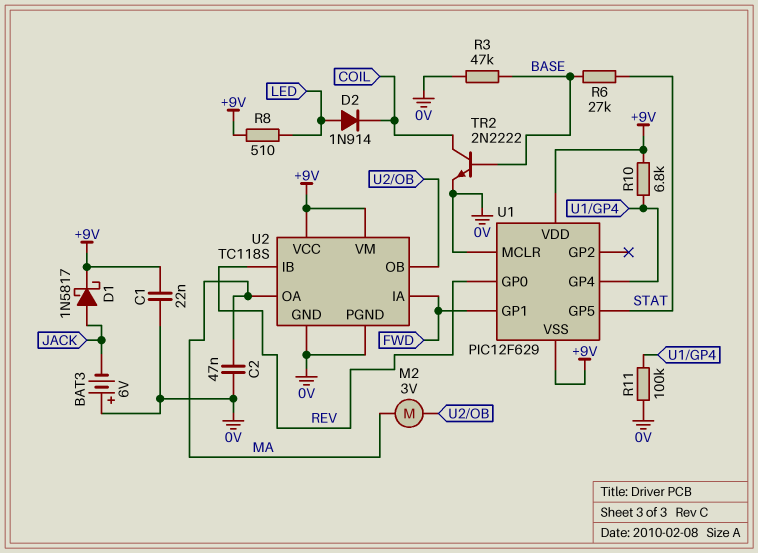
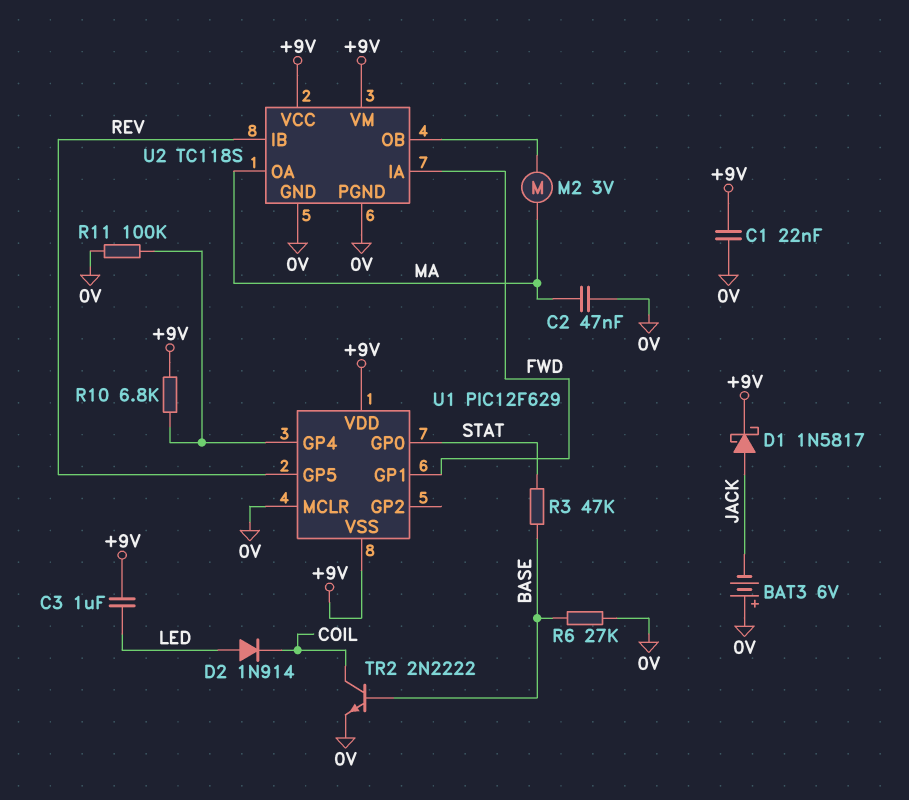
C3: none -> 1uF (+9V, LED)
R3: 47k (0V, BASE) -> 47k (BASE, STAT)
R6: 27k (BASE, STAT) -> 27k (0V, BASE)
R8: 510 (+9V, LED) -> none
U1 pin GP0: REV -> STAT
U1 pin GP5: STAT -> REV

